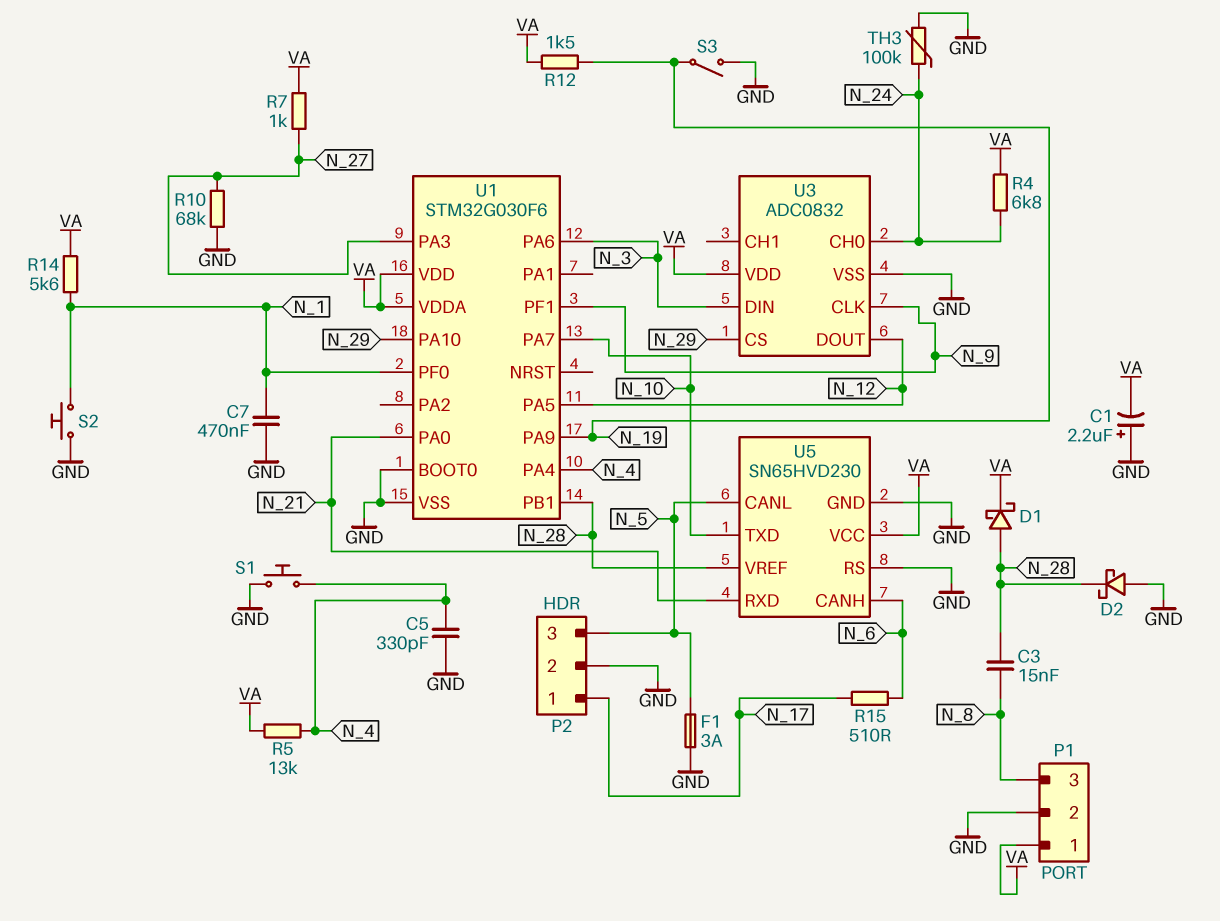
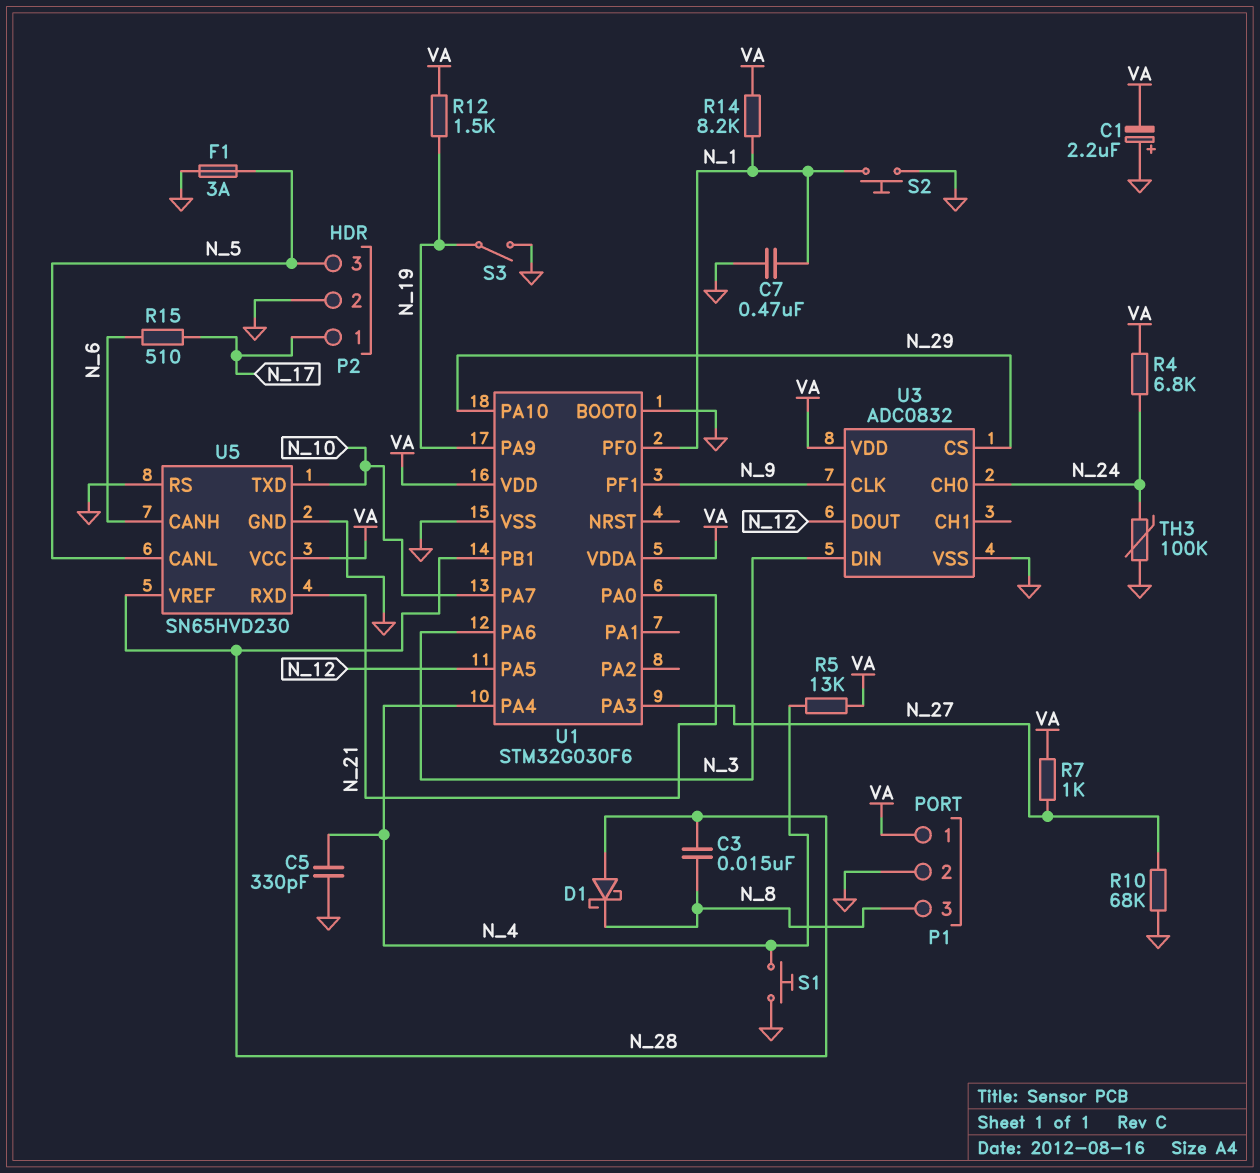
D1: schottky (A N_28, K VA) -> schottky (A N_28, K N_8)
D2: schottky (A GND, K N_28) -> none
R14: 5.6k (N_1, VA) -> 8.2k (N_1, VA)

